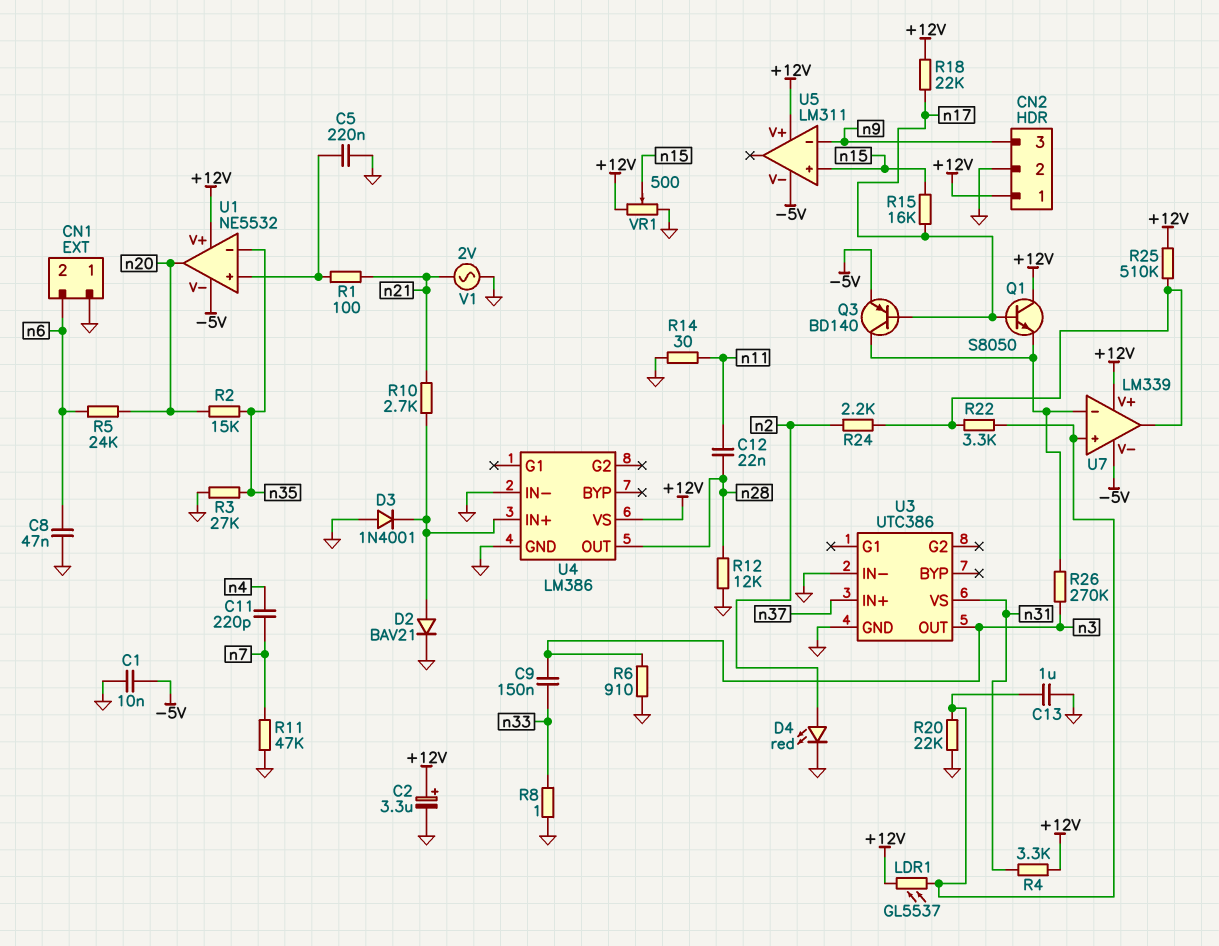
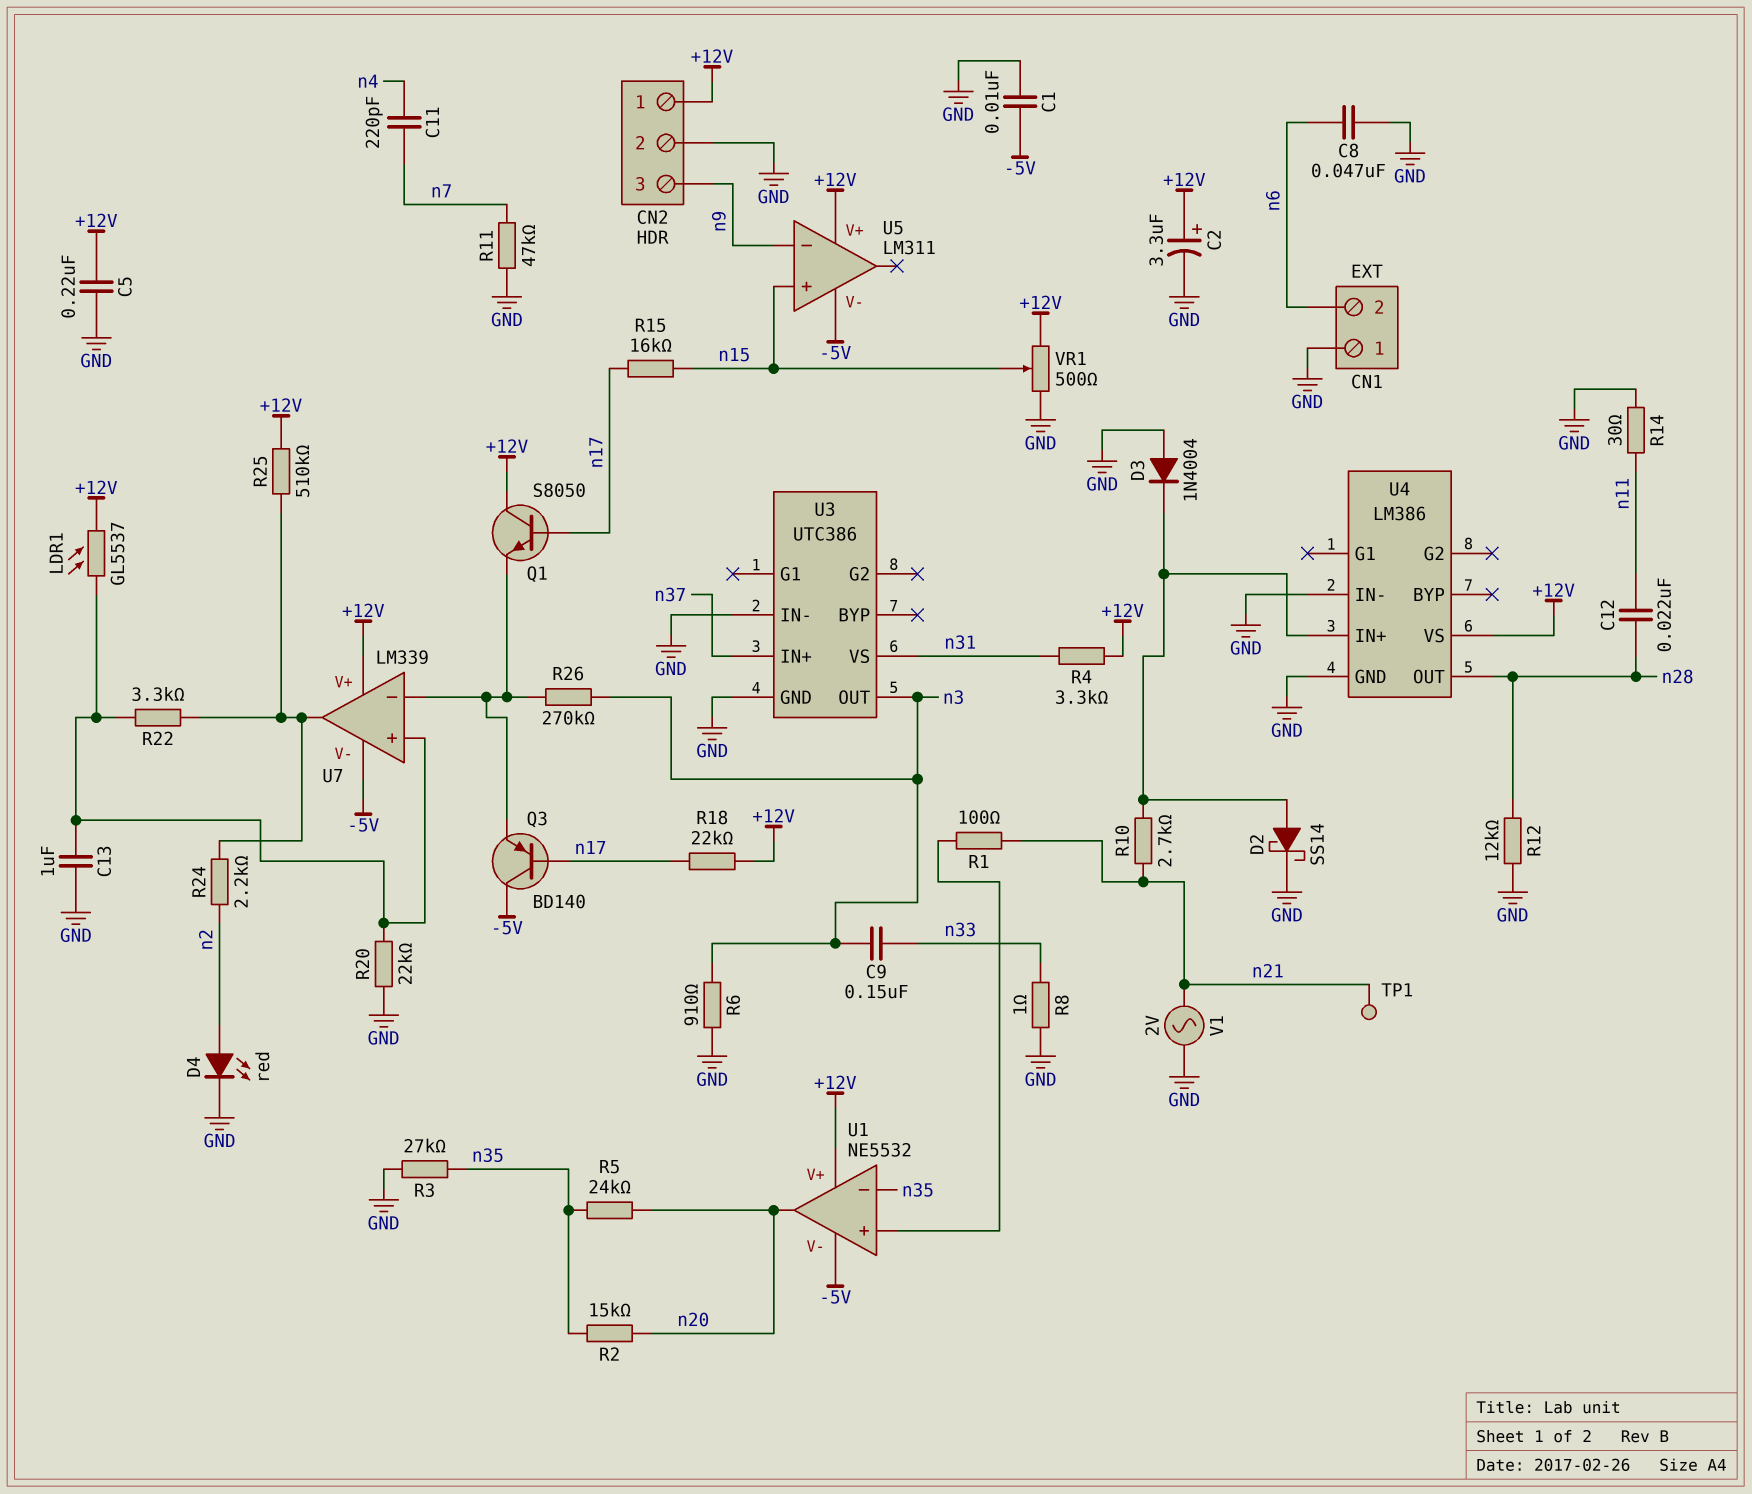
C5: 220nF (GND, U1/in+) -> 220nF (+12V, GND)
D2: diode BAV21 (A U4/IN+, K GND) -> schottky SS14 (A U4/IN+, K GND)
D3: diode 1N4001 (A GND, K U4/IN+) -> diode 1N4004 (A GND, K U4/IN+)
Q3: PNP BD140 (B n17, C U7/in-, E -5V) -> PNP BD140 (B n17, C -5V, E U7/in-)
R5: 24k (n6, n20) -> 24k (n20, n35)
TP1: none -> test point (n21)

